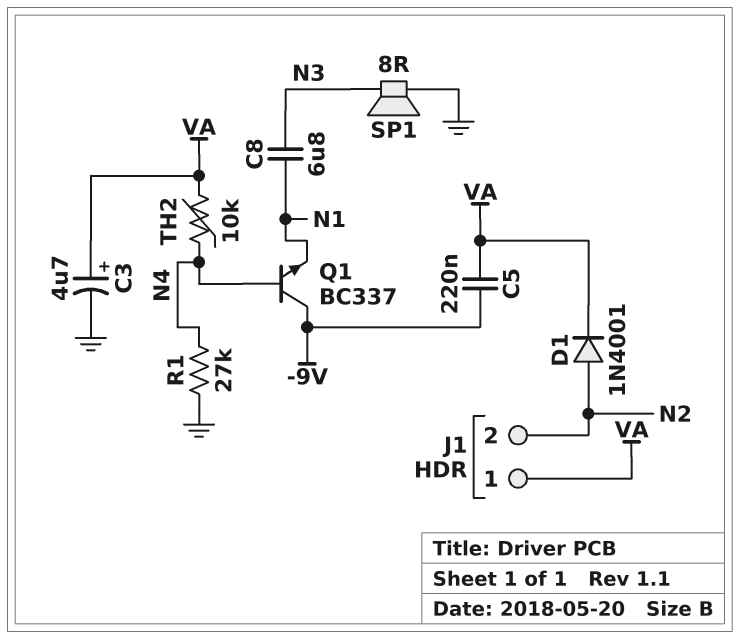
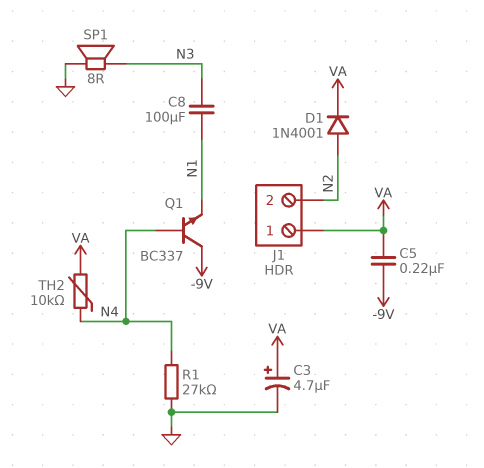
C8: 6.8uF (N1, N3) -> 100uF (N1, N3)

